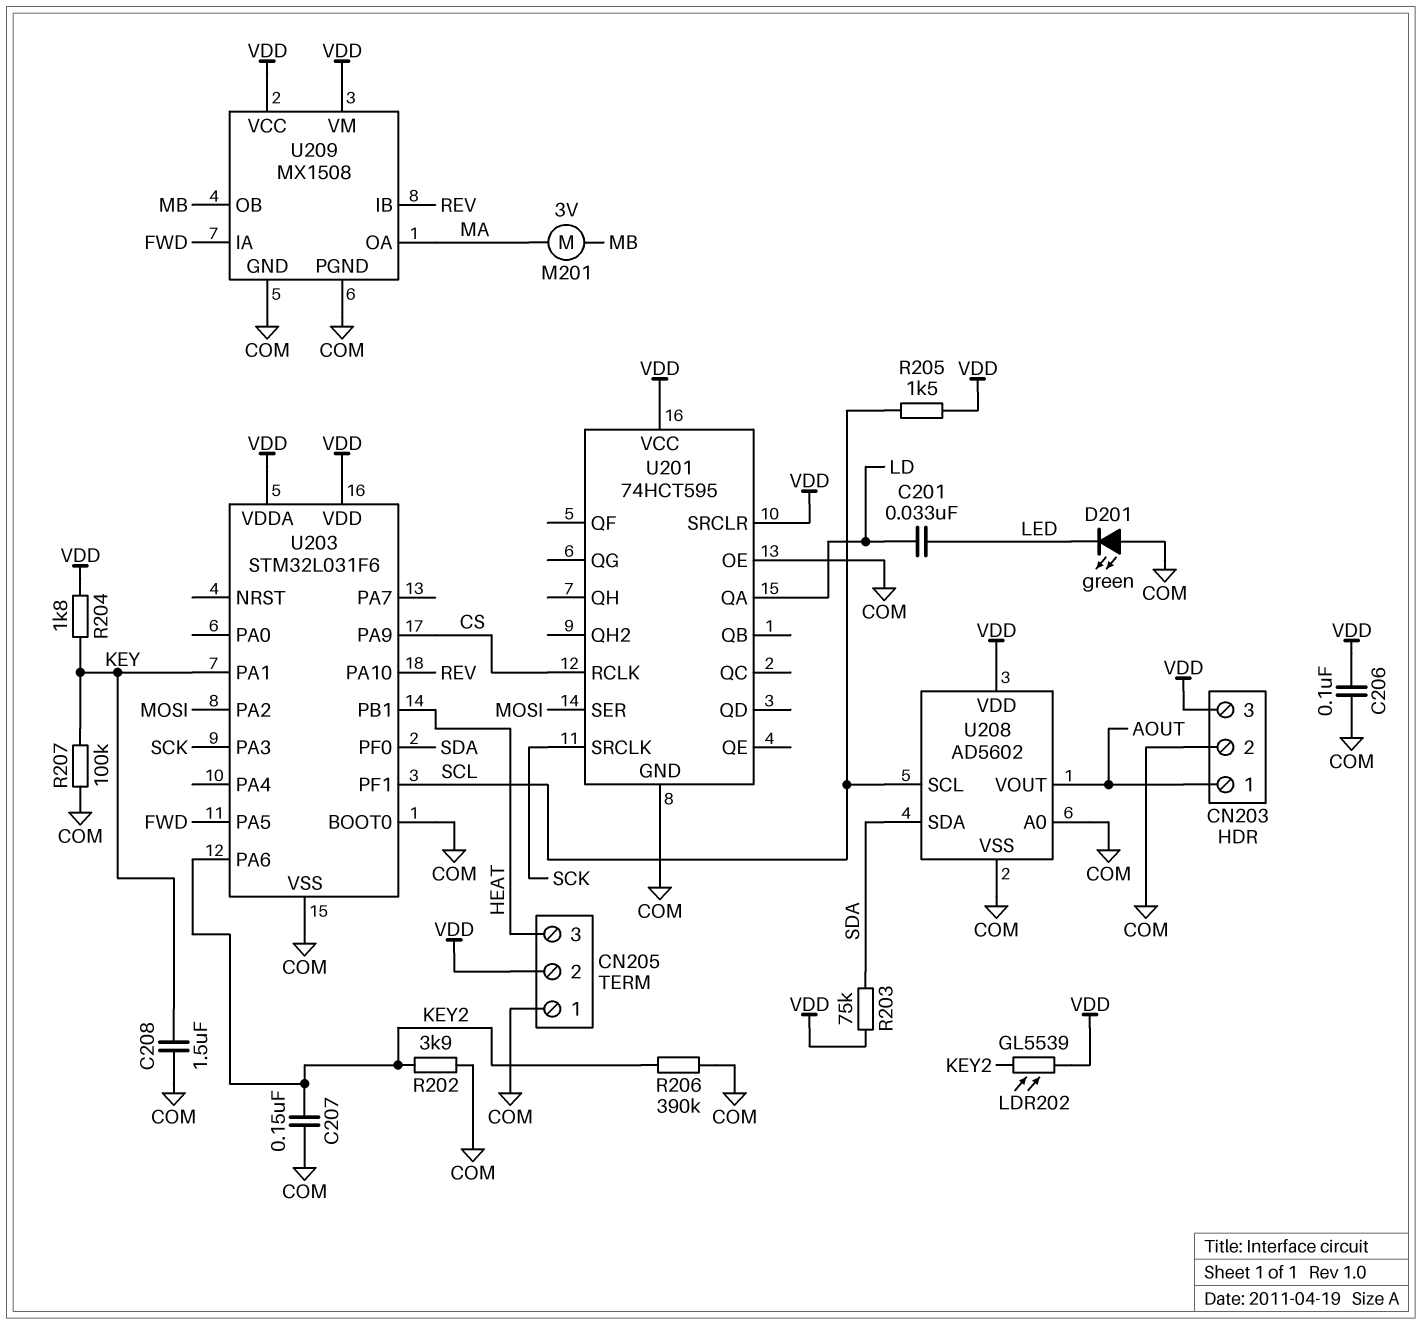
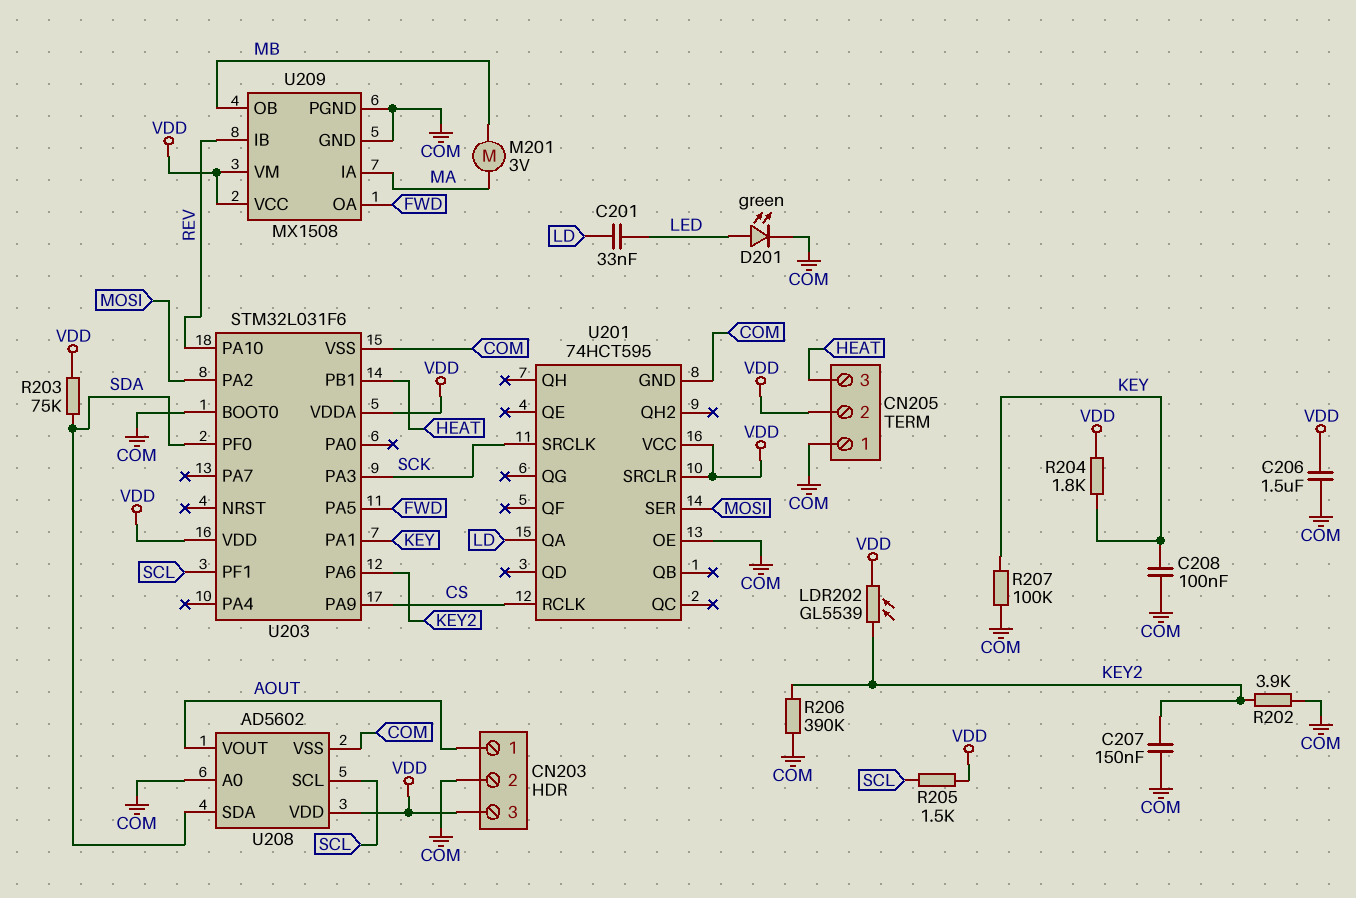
C206: 100nF (COM, VDD) -> 1.5uF (COM, VDD)
C208: 1.5uF (COM, KEY) -> 100nF (COM, KEY)
D201: LED green (A COM, K LED) -> LED green (A LED, K COM)
U209 pin IA: FWD -> MA
U209 pin OA: MA -> FWD

